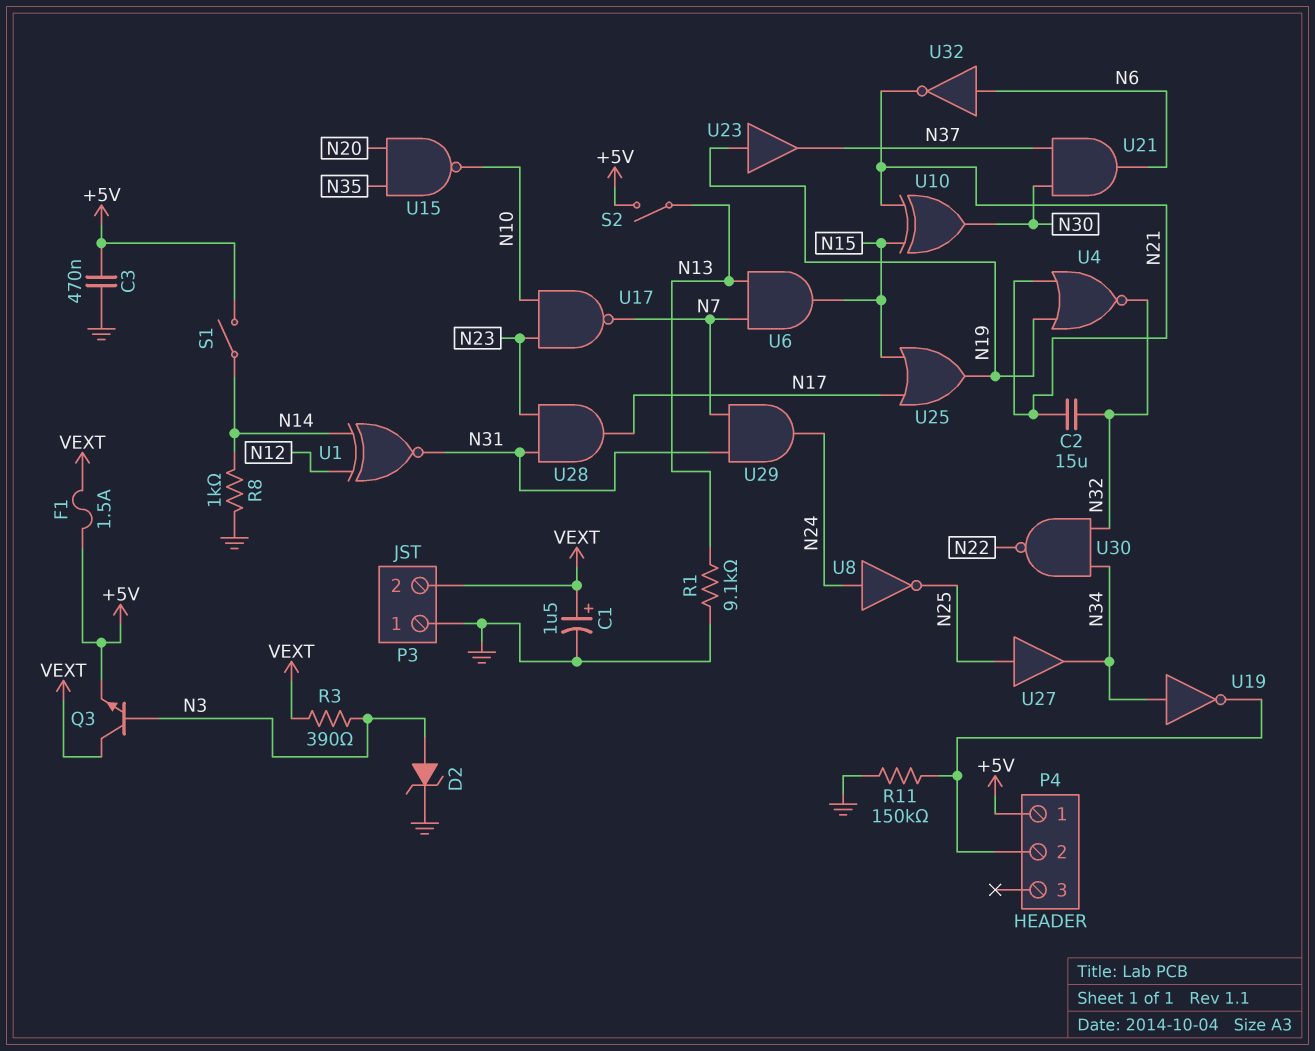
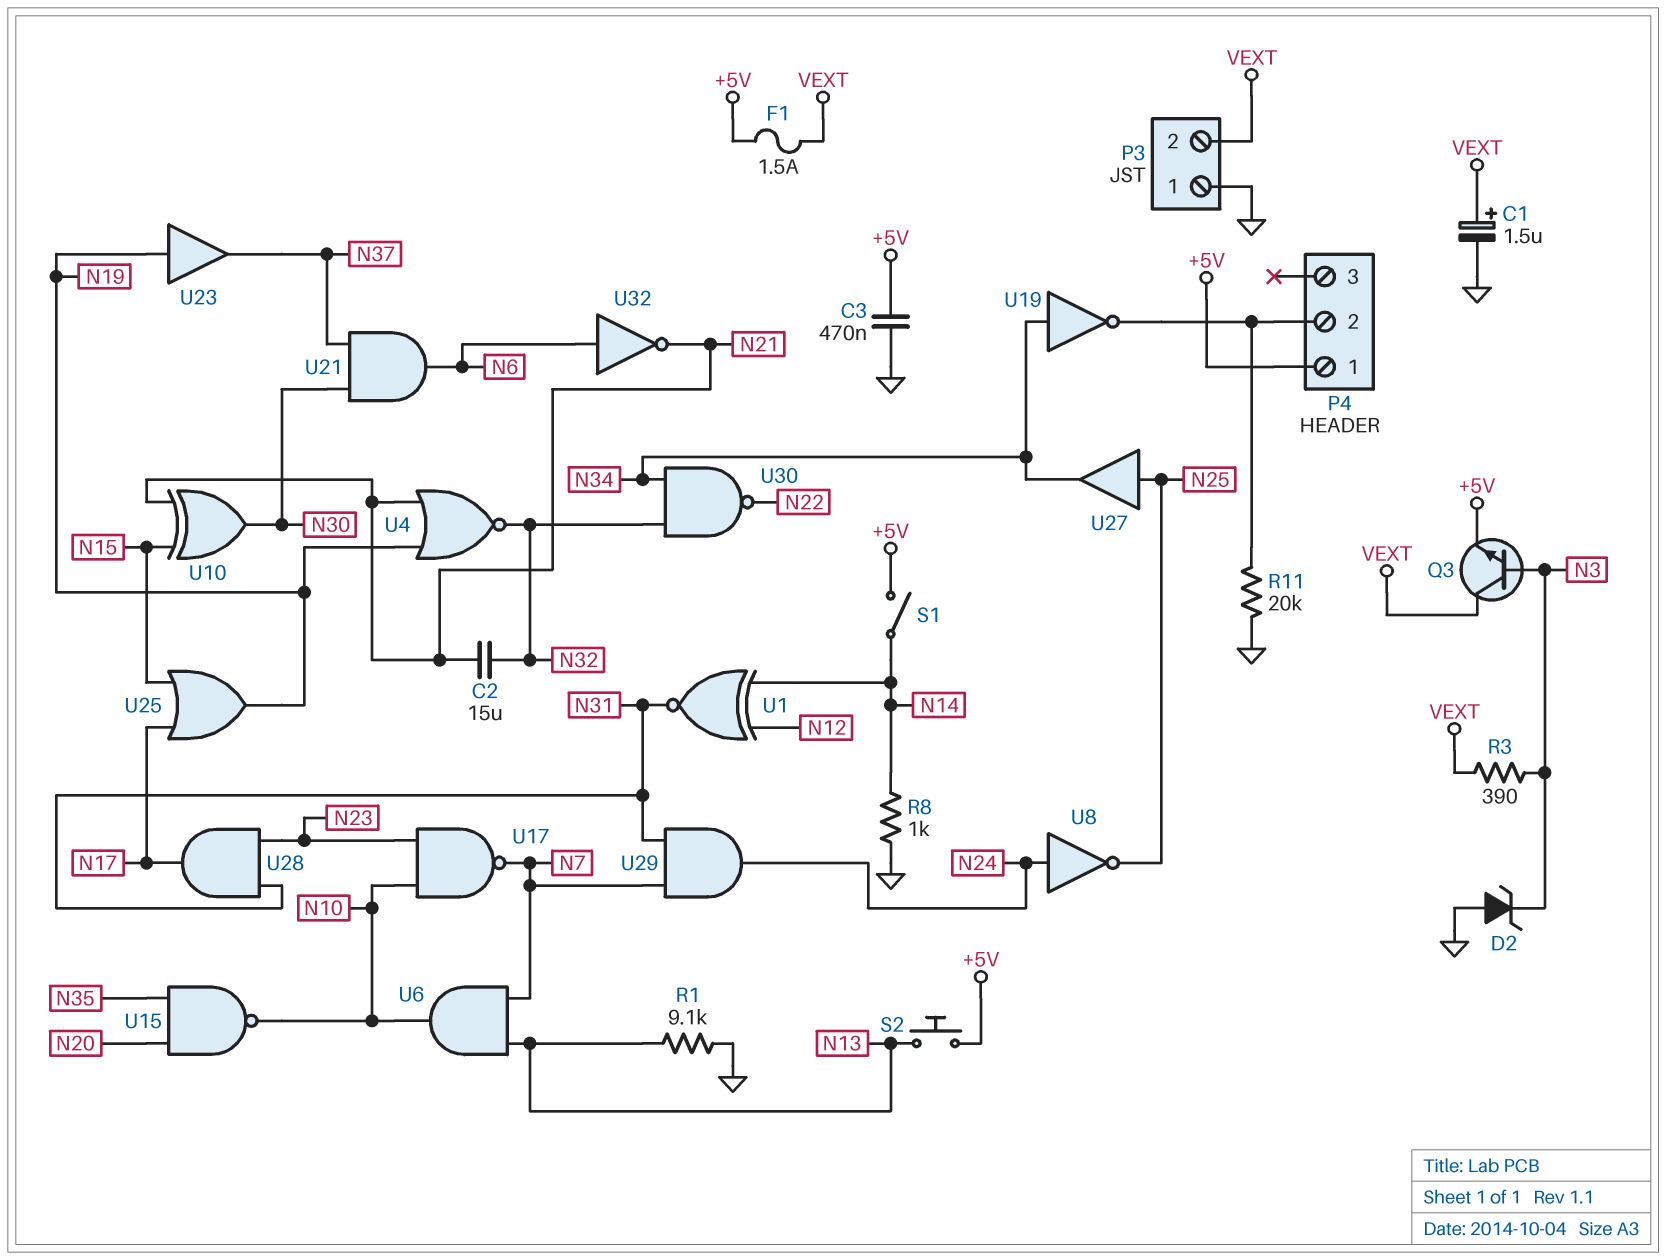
D2: zener (A N3, K GND) -> zener (A GND, K N3)
R11: 150k (GND, P4/2) -> 20k (GND, P4/2)
S2: switch (+5V, N13) -> button (+5V, N13)
U6: AND (in N7, in N13, out N15) -> AND (in N7, in N13, out N10)

